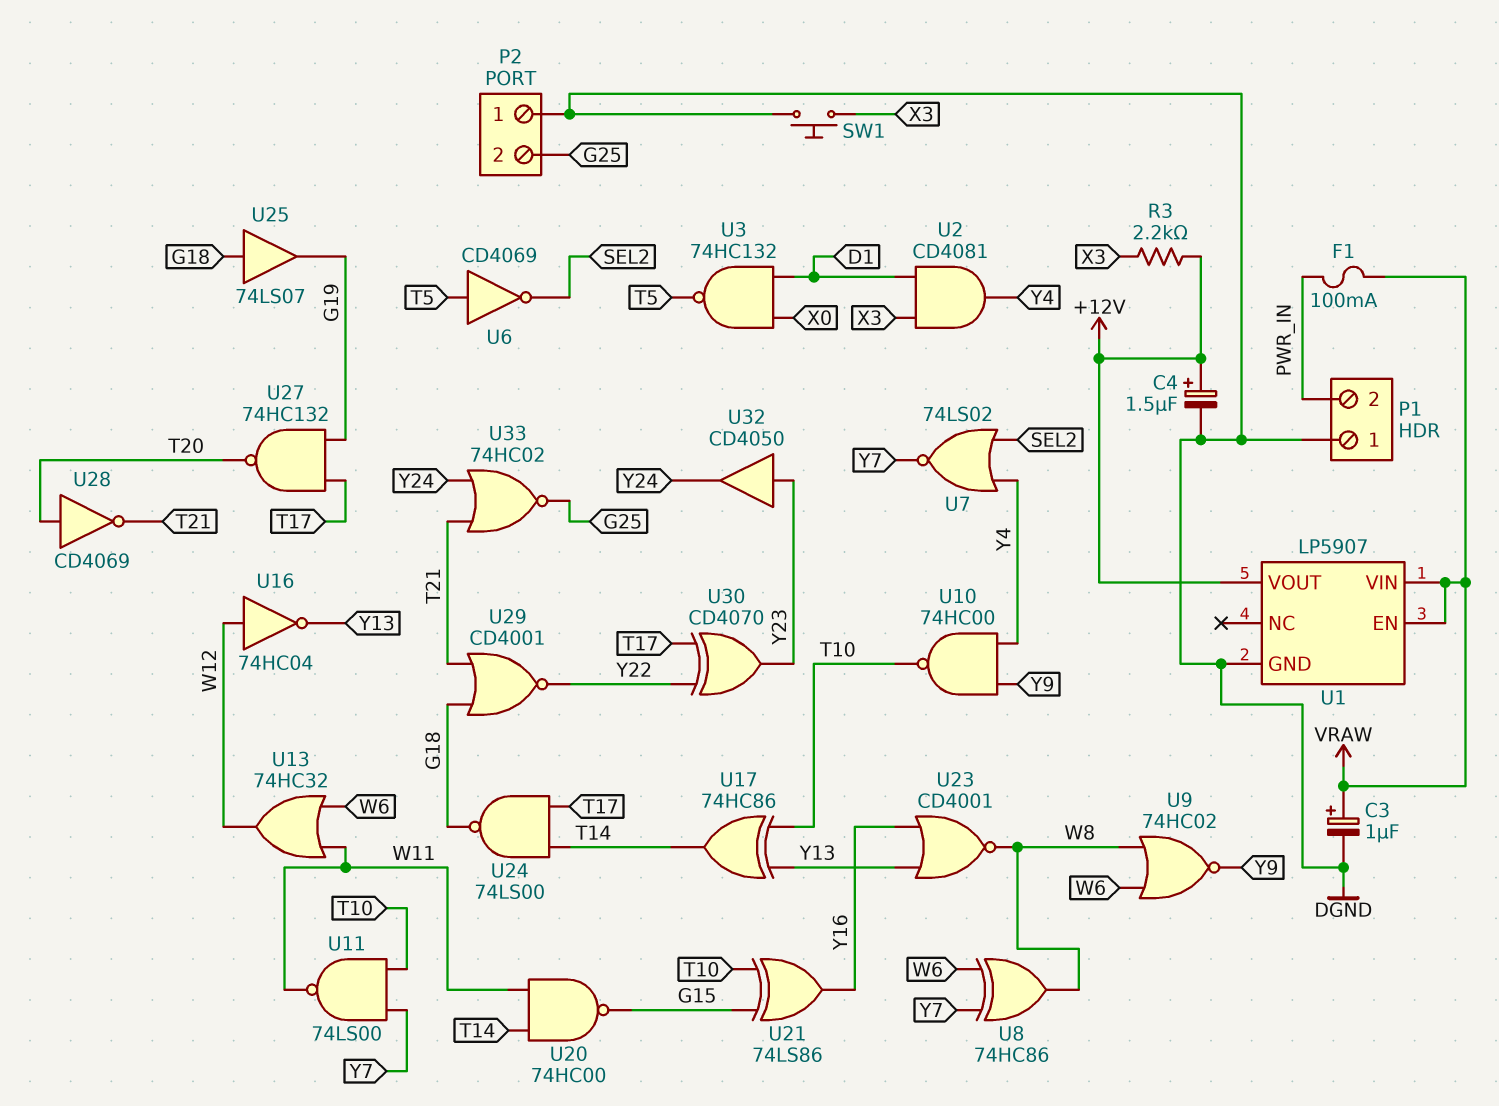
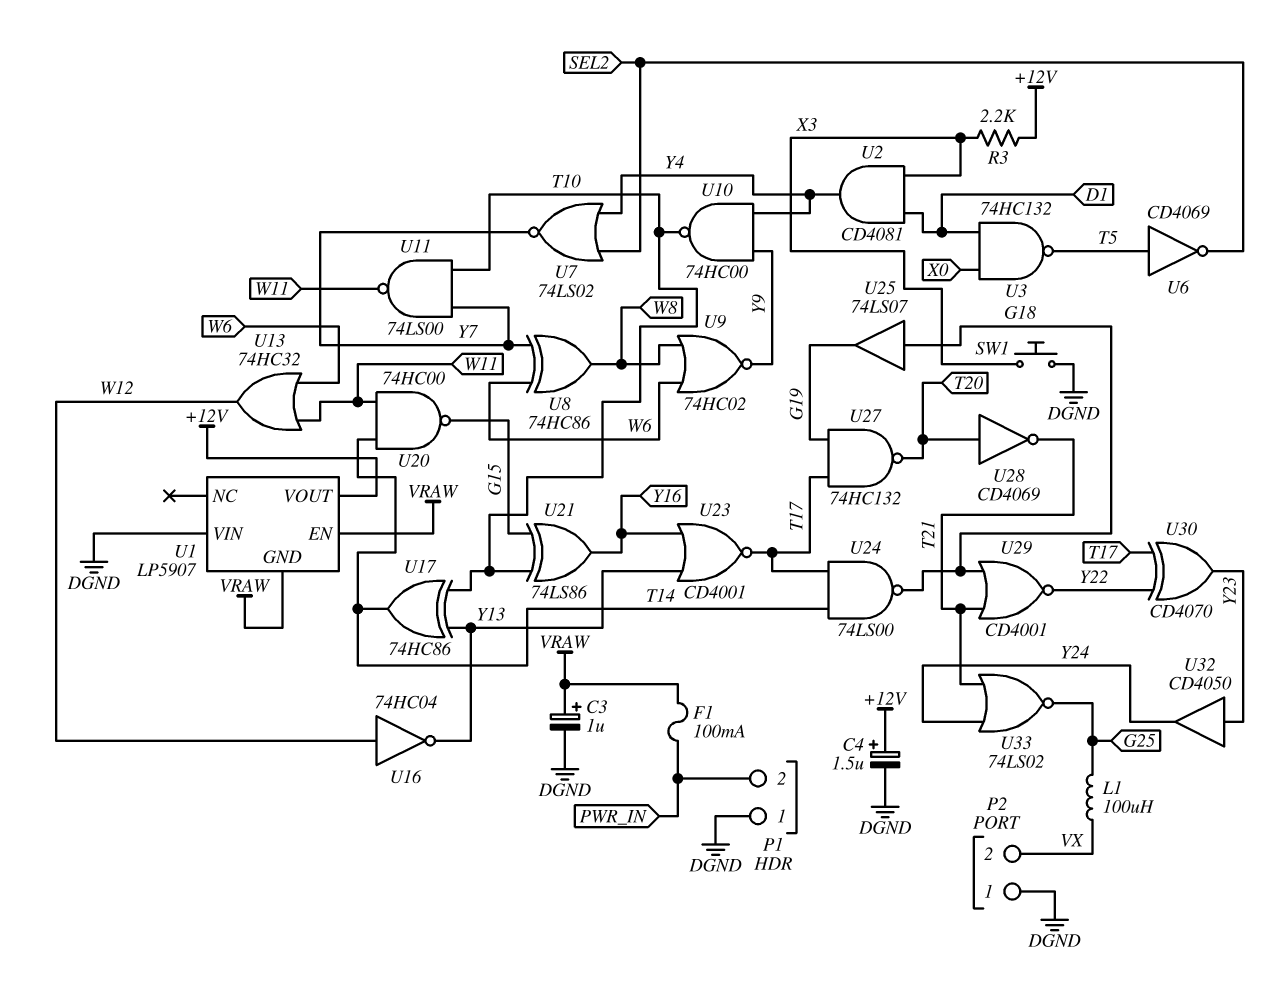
L1: none -> 100uH (G25, VX)
P2 pin 2: G25 -> VX
U1 pin GND: DGND -> VRAW
U1 pin VIN: VRAW -> DGND
U23: NOR CD4001 (in Y13, in Y16, out W8) -> NOR CD4001 (in Y13, in Y16, out T17)
U33: NOR 74HC02 (in T21, in Y24, out G25) -> NOR 74LS02 (in T21, in Y24, out G25)

